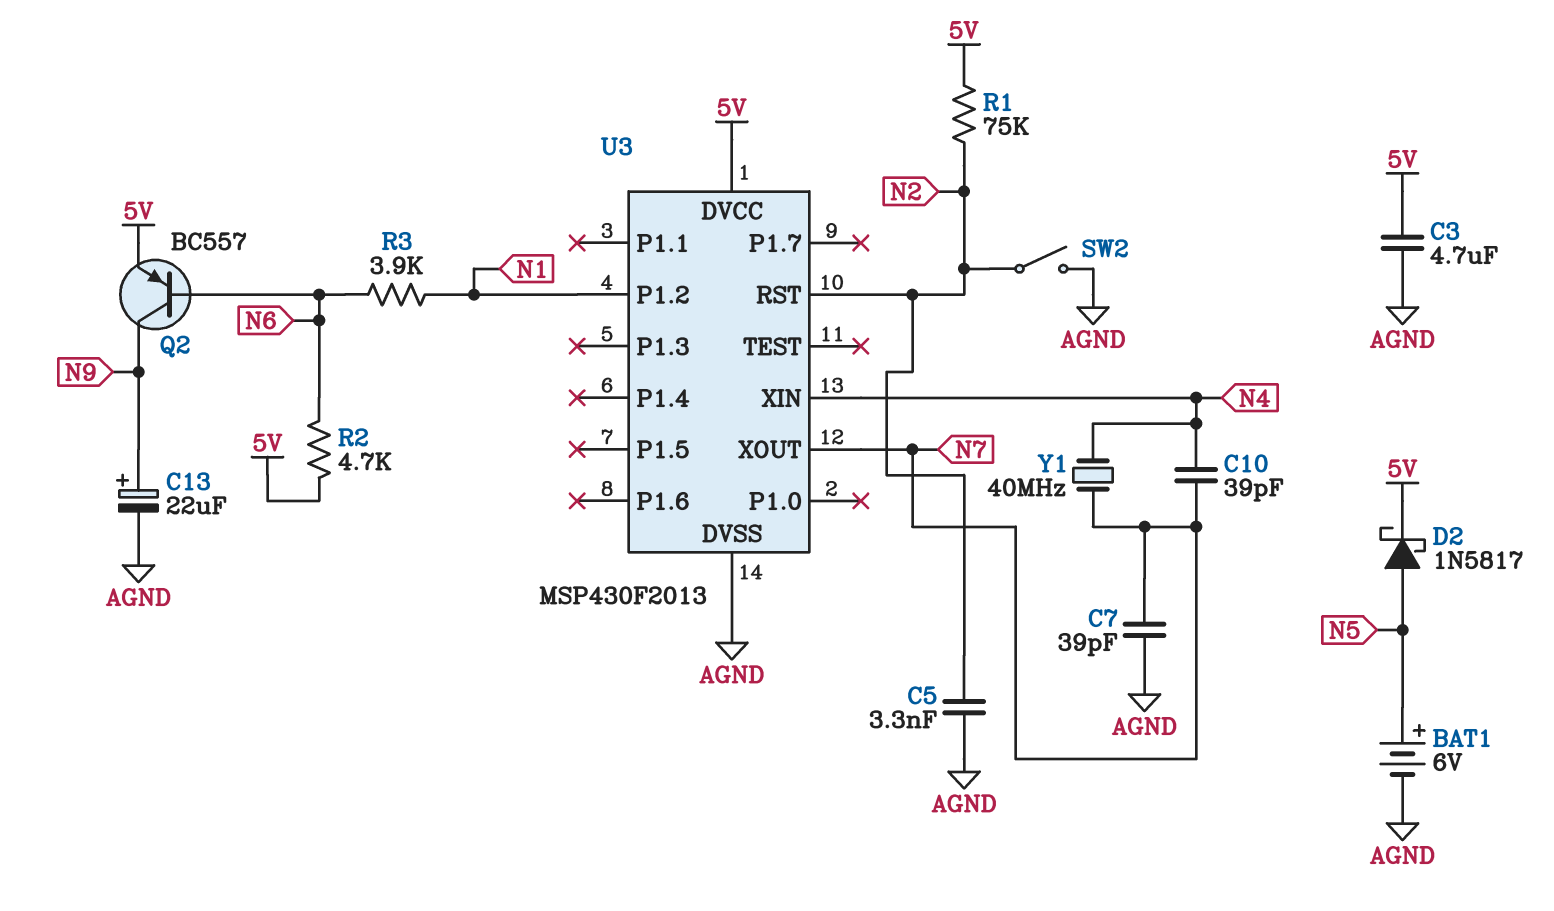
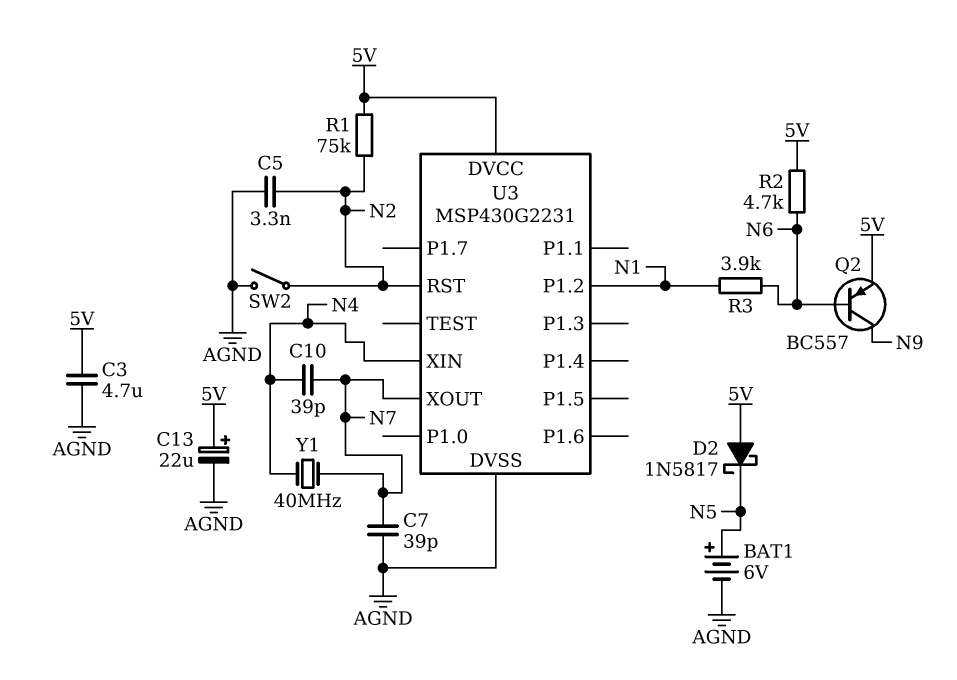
C13: 22uF (plus N9, minus AGND) -> 22uF (plus 5V, minus AGND)
D2: schottky 1N5817 (A N5, K 5V) -> schottky 1N5817 (A 5V, K N5)
U3: MSP430F2013 -> MSP430G2231

